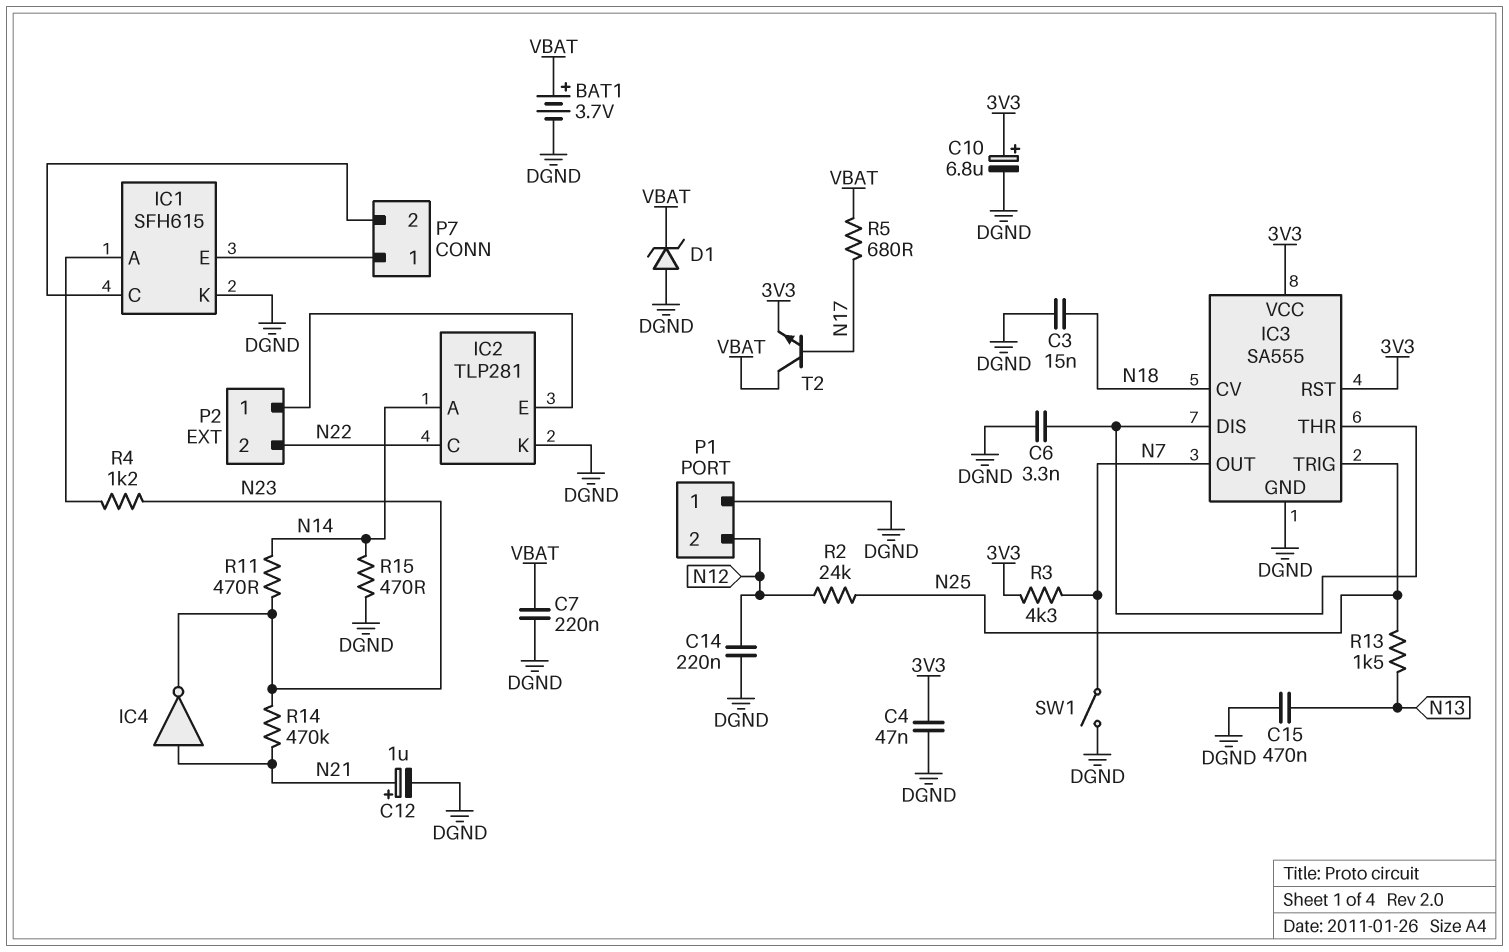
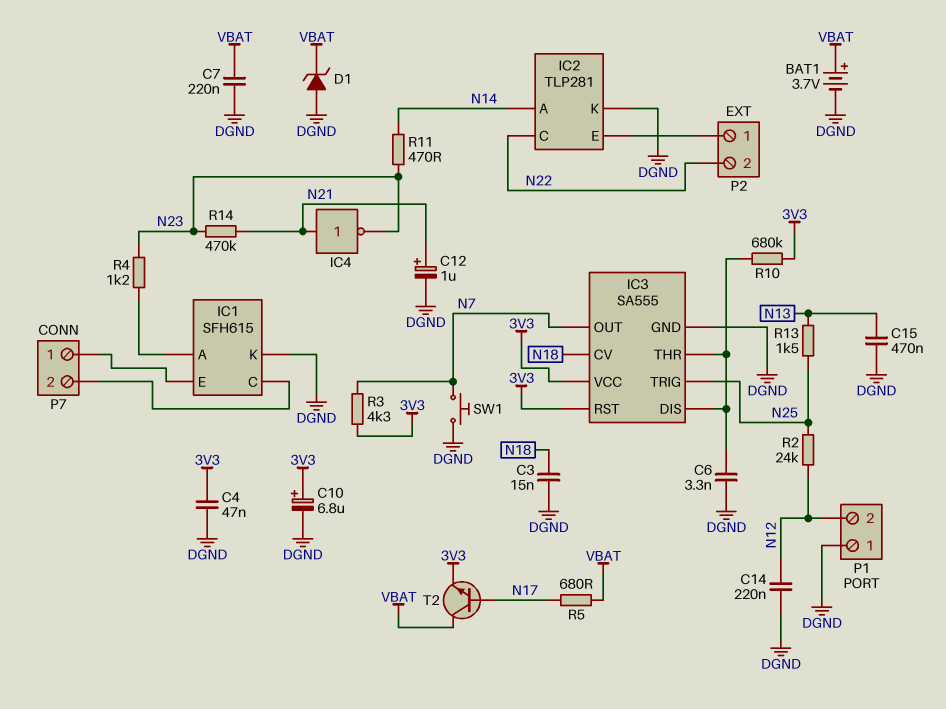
R10: none -> 680k (3V3, IC3/DIS)
R15: 470 (DGND, N14) -> none
SW1: switch (DGND, N7) -> button (DGND, N7)

